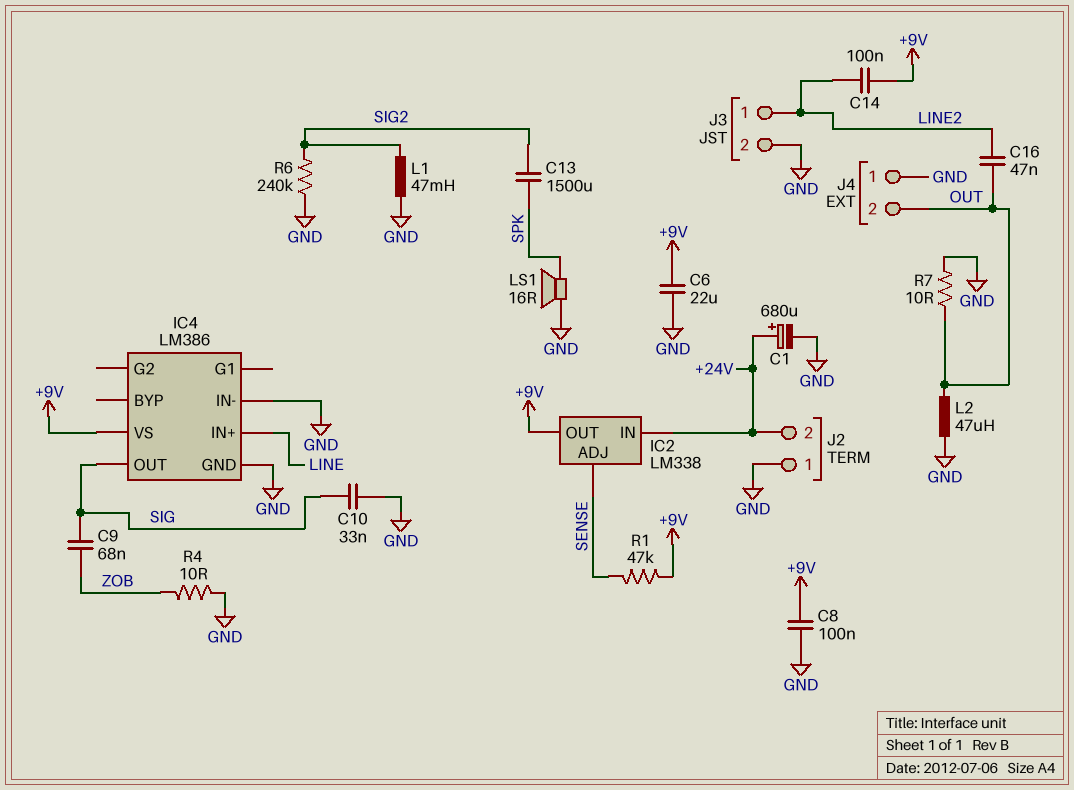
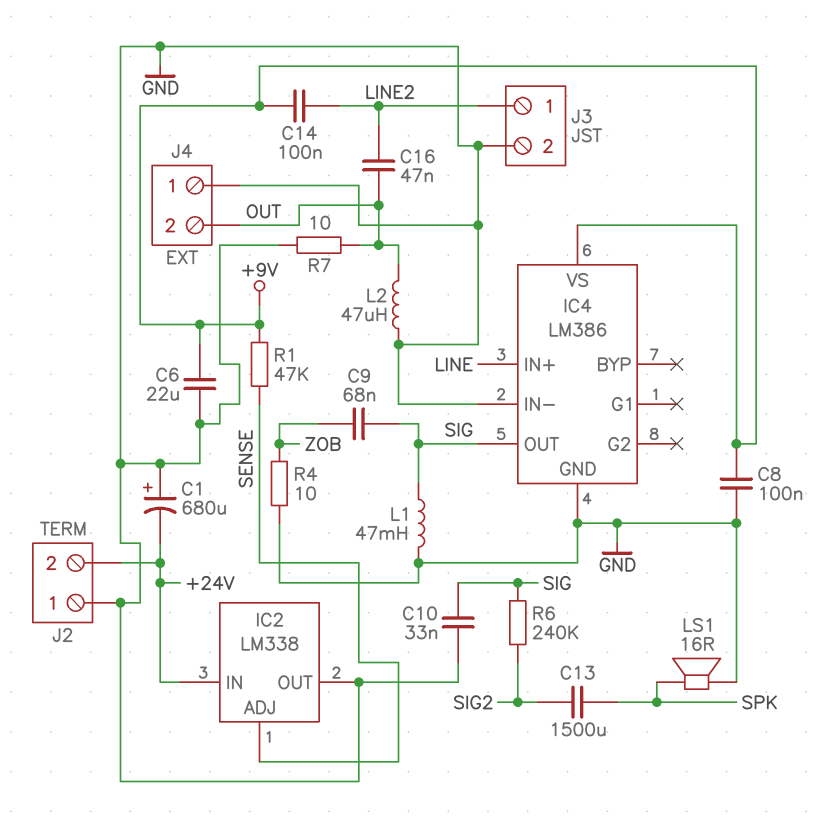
C1: 680uF (plus +24V, minus GND) -> 680uF (plus GND, minus +24V)
IC2 pin OUT: +9V -> GND
L1: 47mH (GND, SIG2) -> 47mH (GND, SIG)
R6: 240k (GND, SIG2) -> 240k (SIG, SIG2)

